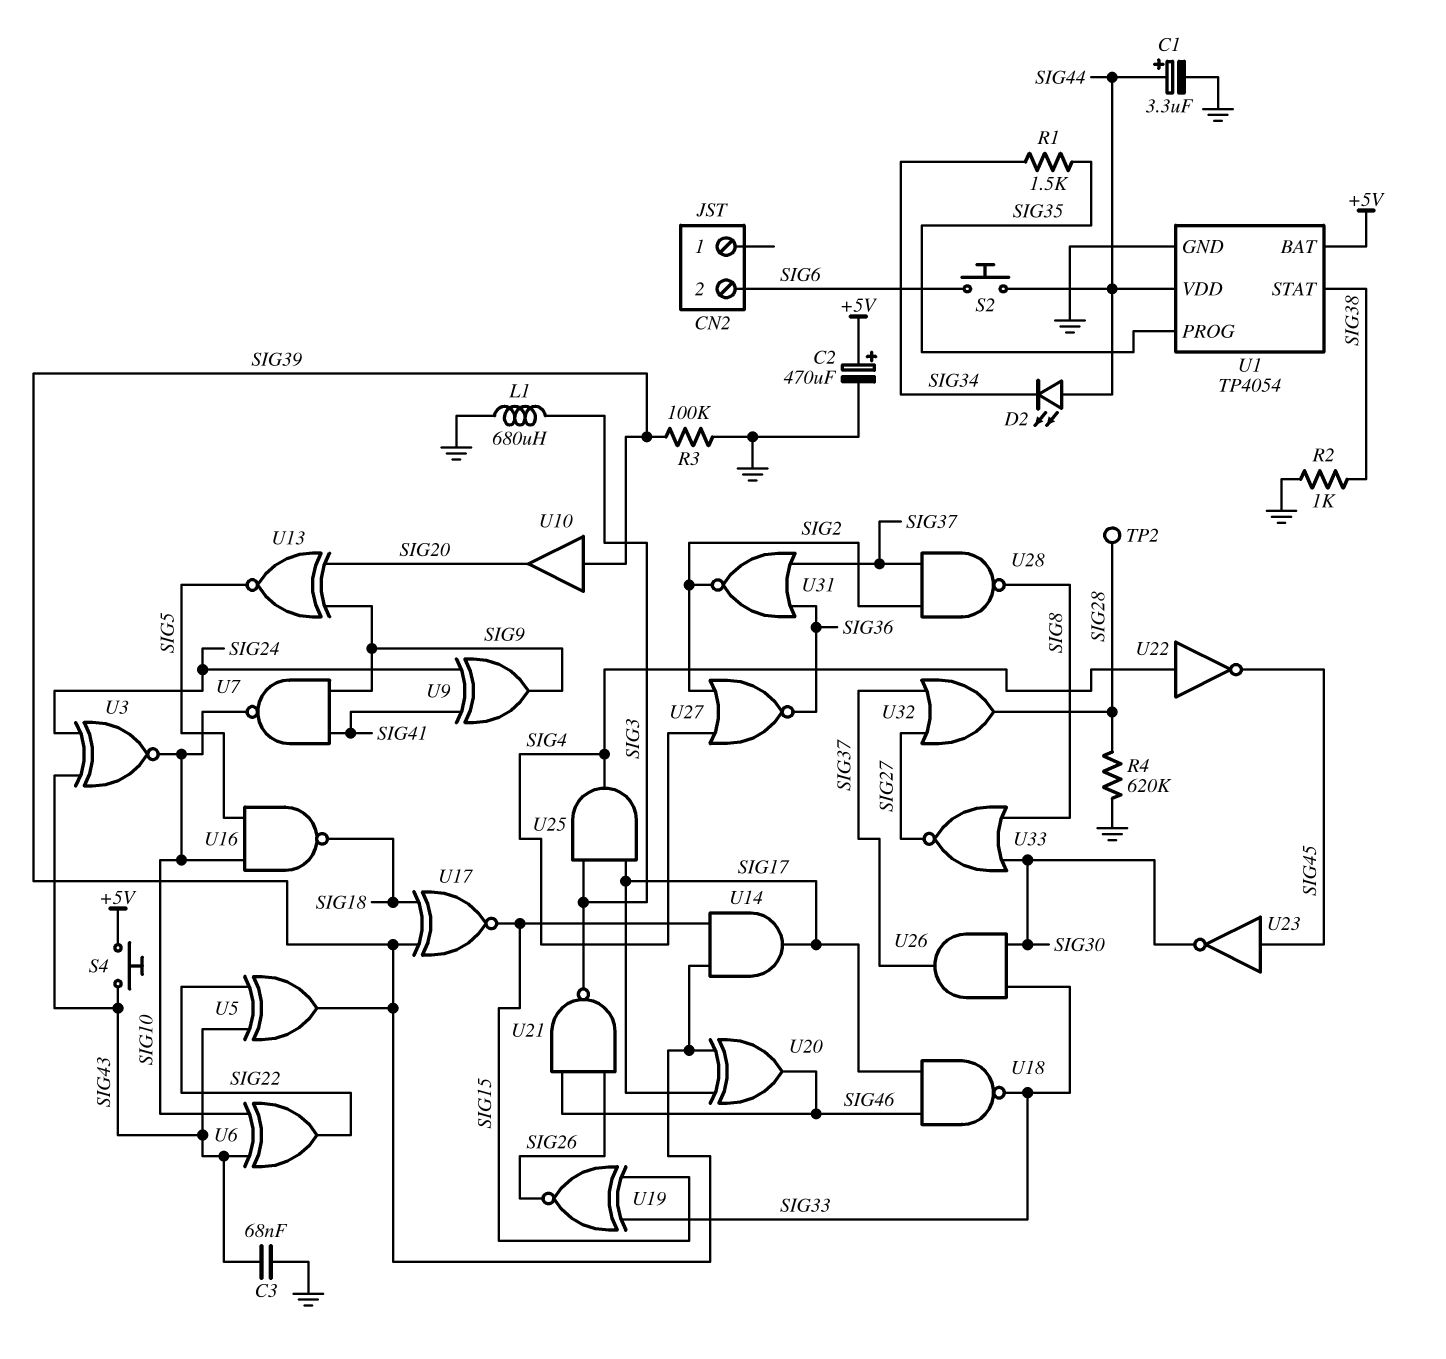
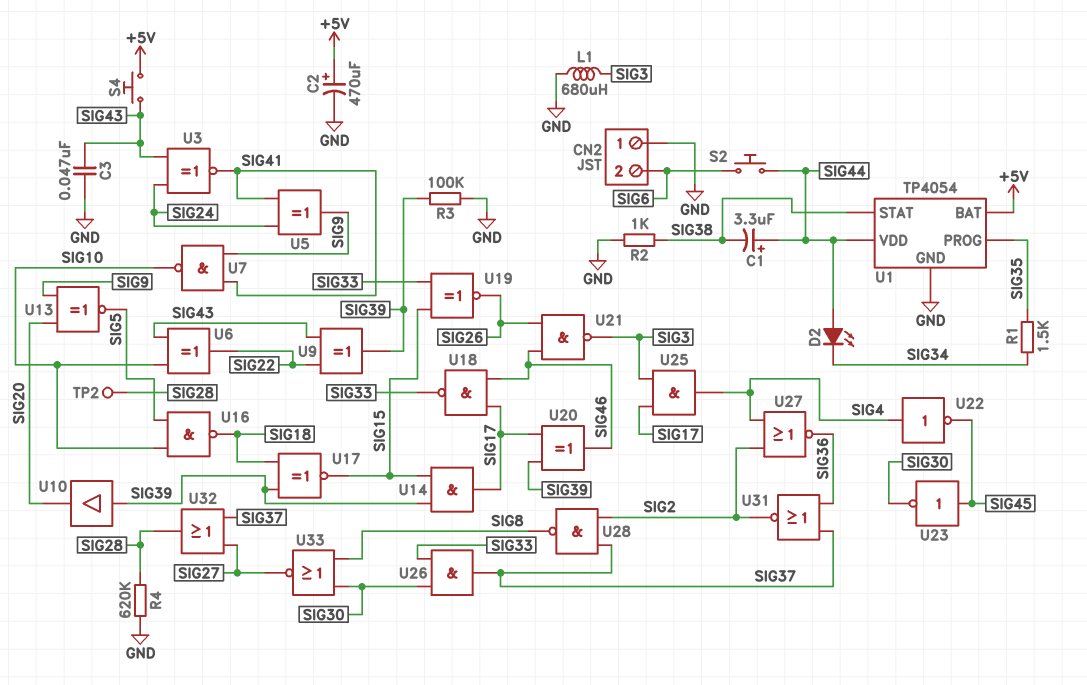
C1: 3.3uF (plus SIG44, minus GND) -> 3.3uF (plus SIG44, minus SIG38)
C3: 68nF (GND, SIG43) -> 47nF (GND, SIG43)
CN2 pin 1: none -> GND
U3: XNOR (in SIG24, in SIG43, out SIG10) -> XNOR (in SIG24, in SIG43, out SIG41)
U5: XOR (in SIG22, in SIG43, out SIG39) -> XOR (in SIG24, in SIG41, out SIG9)
U9: XOR (in SIG24, in SIG41, out SIG9) -> XOR (in SIG22, in SIG43, out SIG39)

